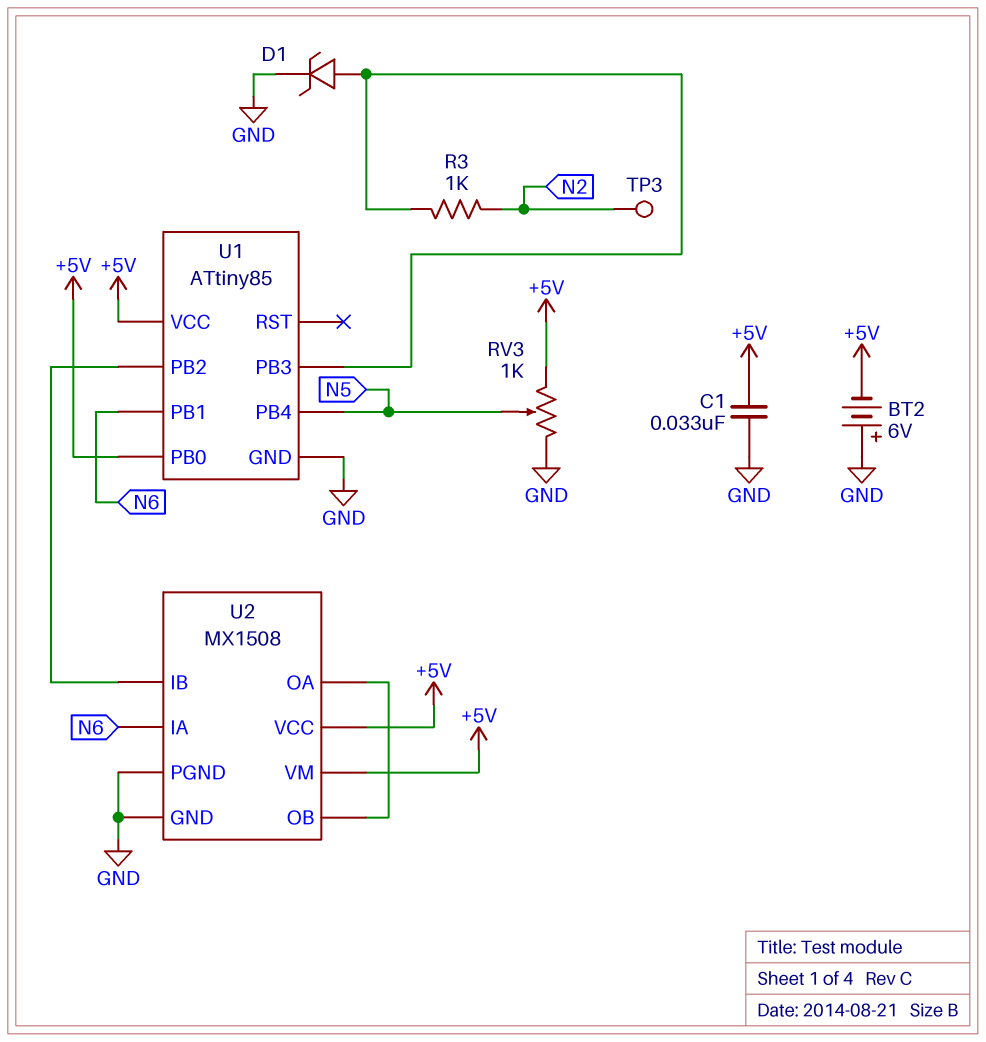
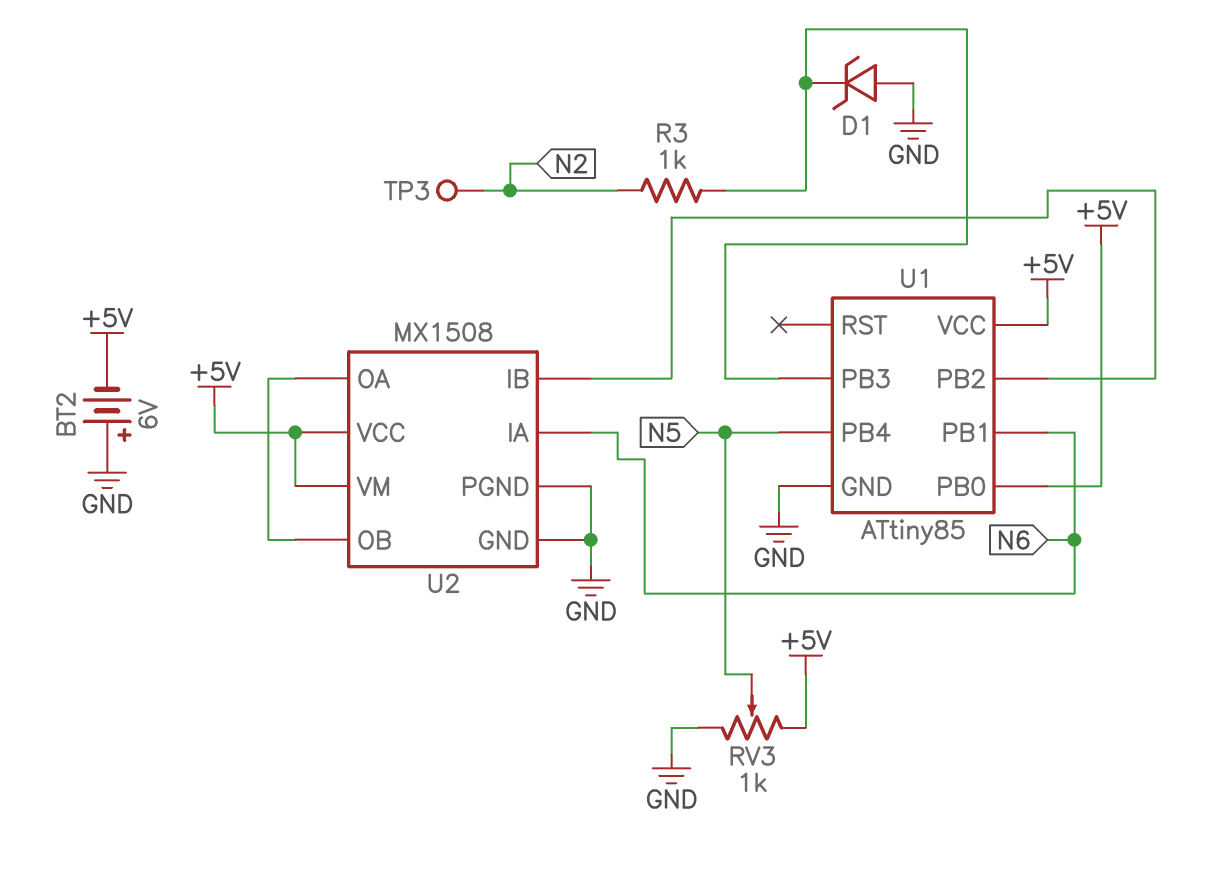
C1: 33nF (+5V, GND) -> none
D1: zener (A U1/PB3, K GND) -> zener (A GND, K U1/PB3)

